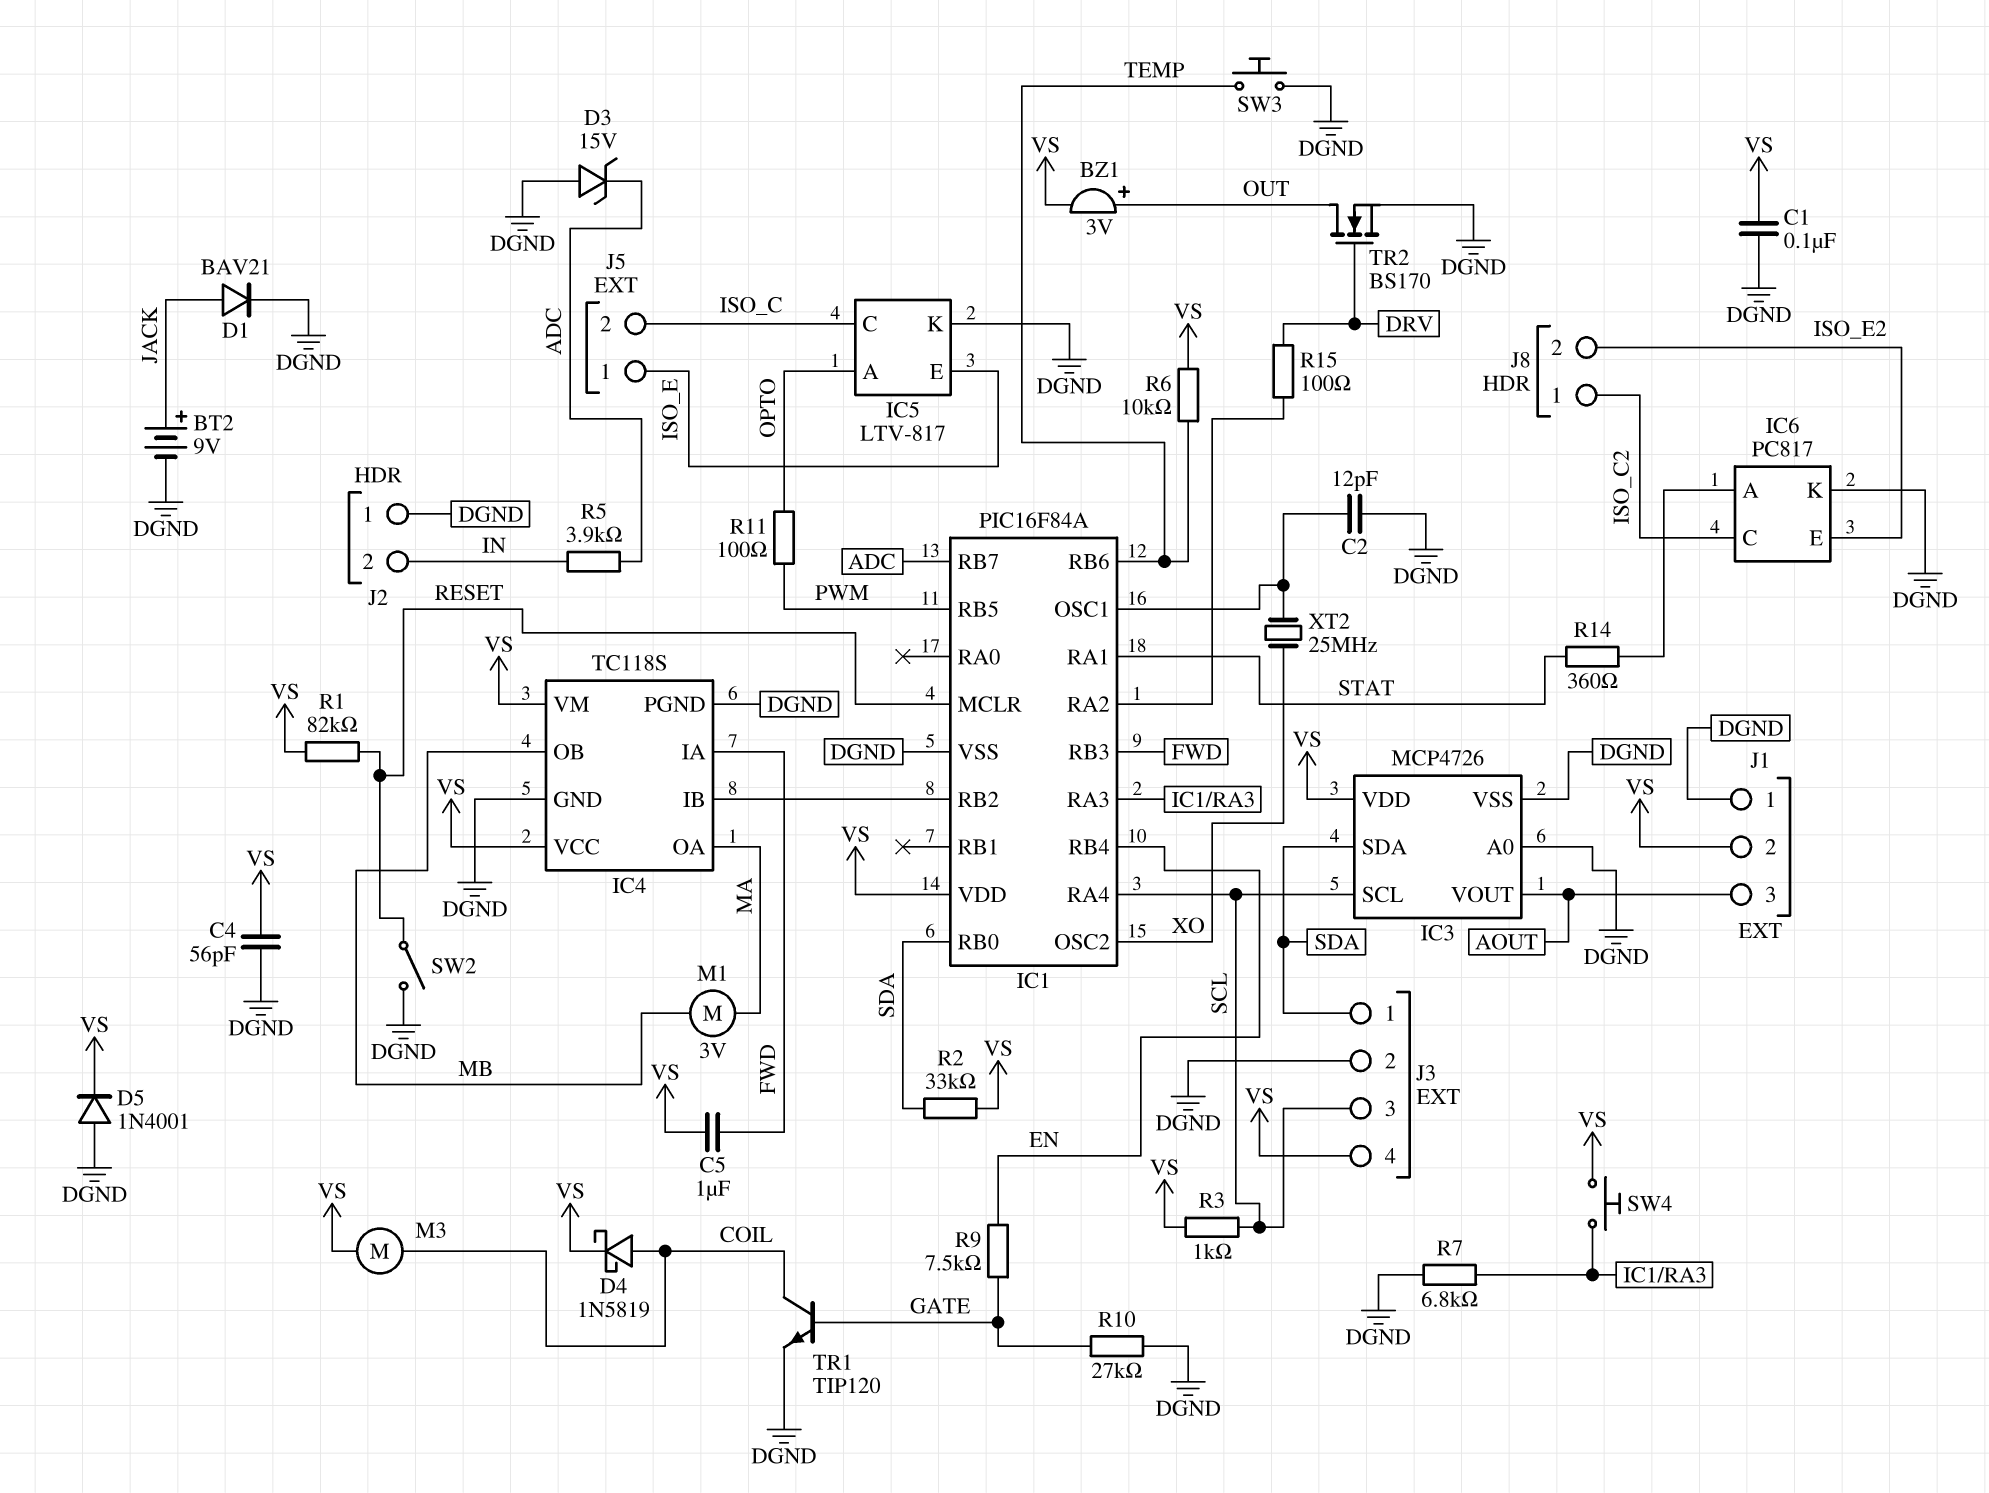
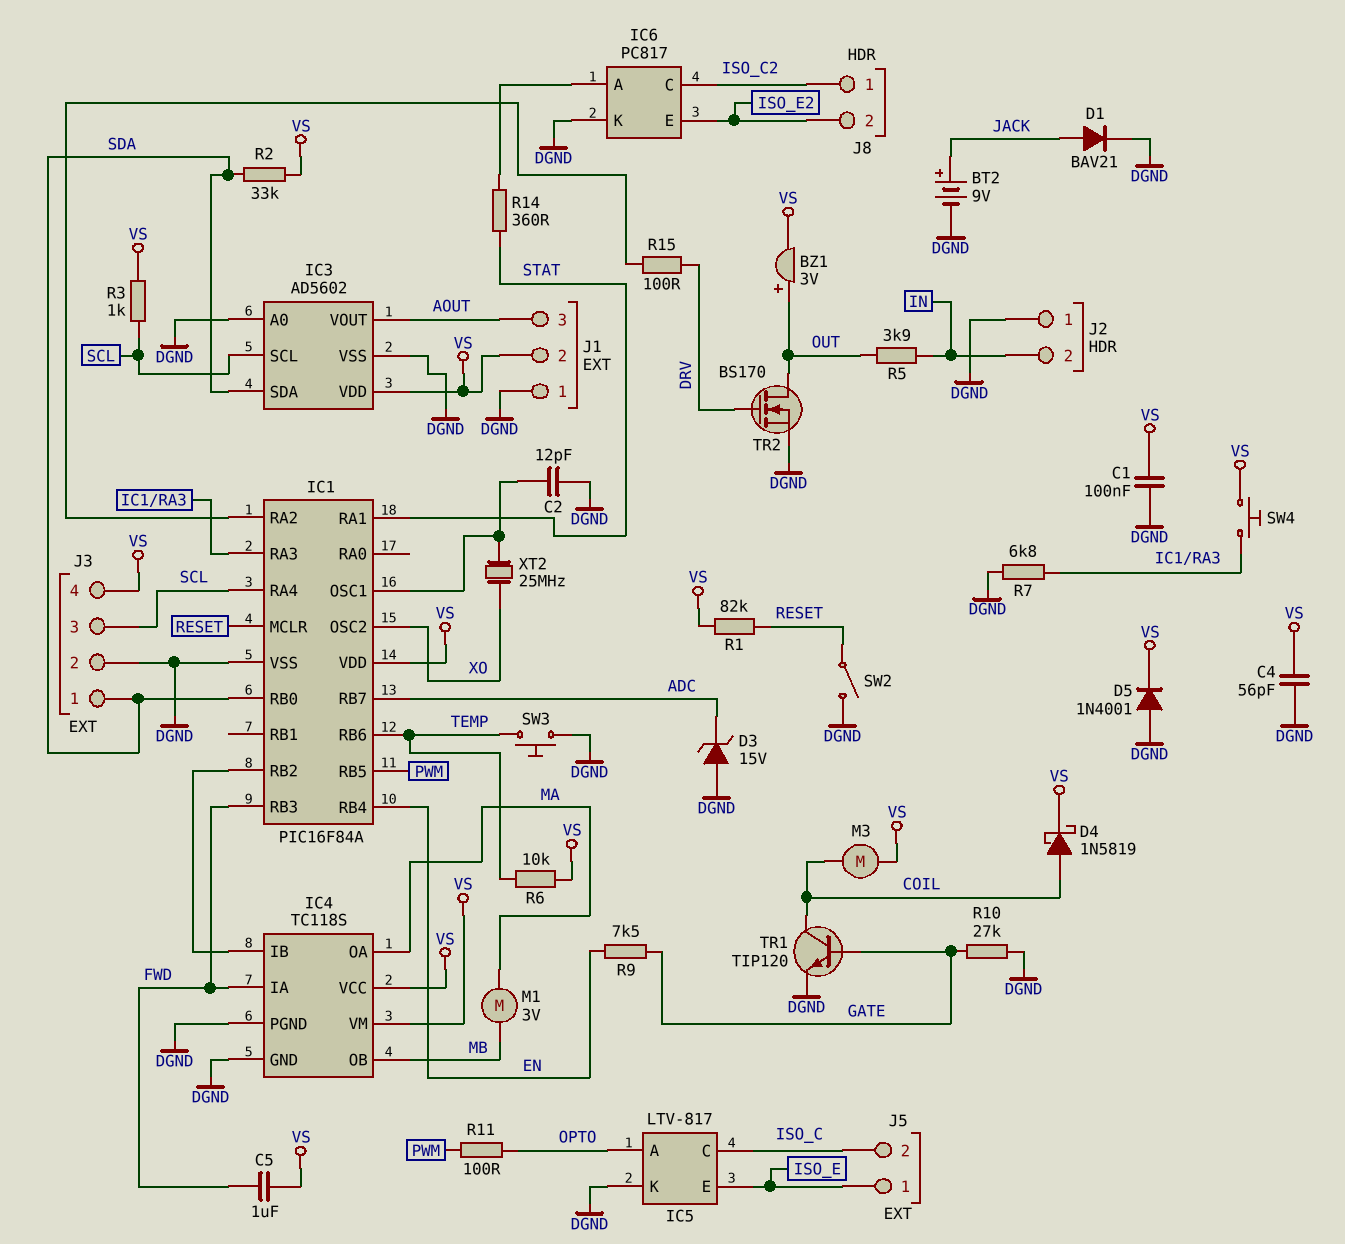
IC3: MCP4726 -> AD5602
R5: 3.9k (ADC, IN) -> 3.9k (IN, OUT)

